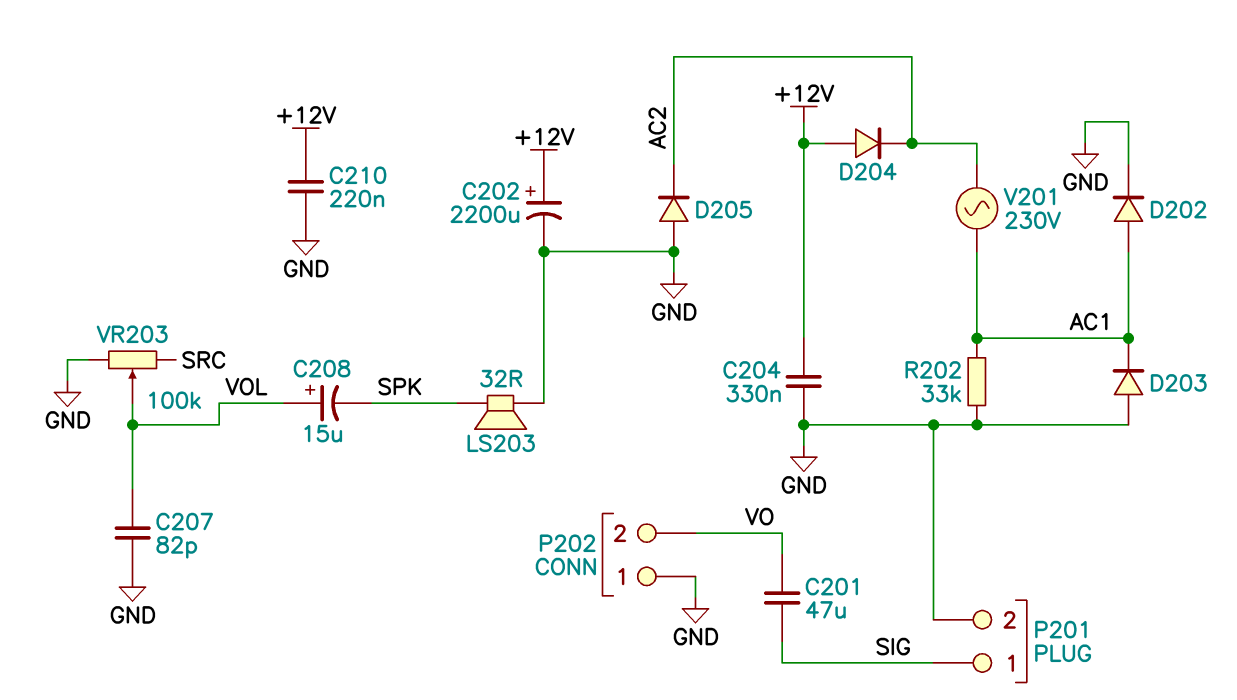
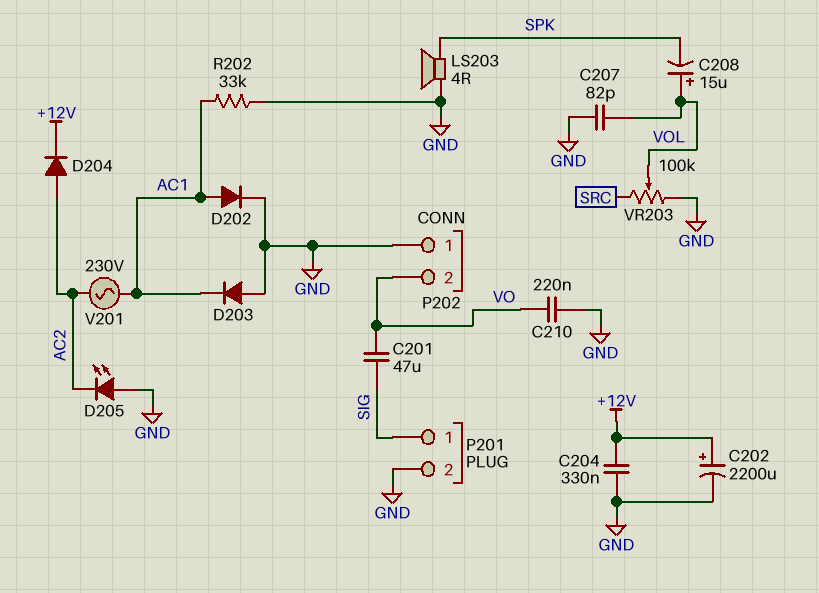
C210: 220nF (+12V, GND) -> 220nF (GND, VO)
D204: diode (A +12V, K AC2) -> diode (A AC2, K +12V)
D205: diode (A GND, K AC2) -> LED (A GND, K AC2)
LS203: speaker 32R (GND, SPK) -> speaker 4R (GND, SPK)

